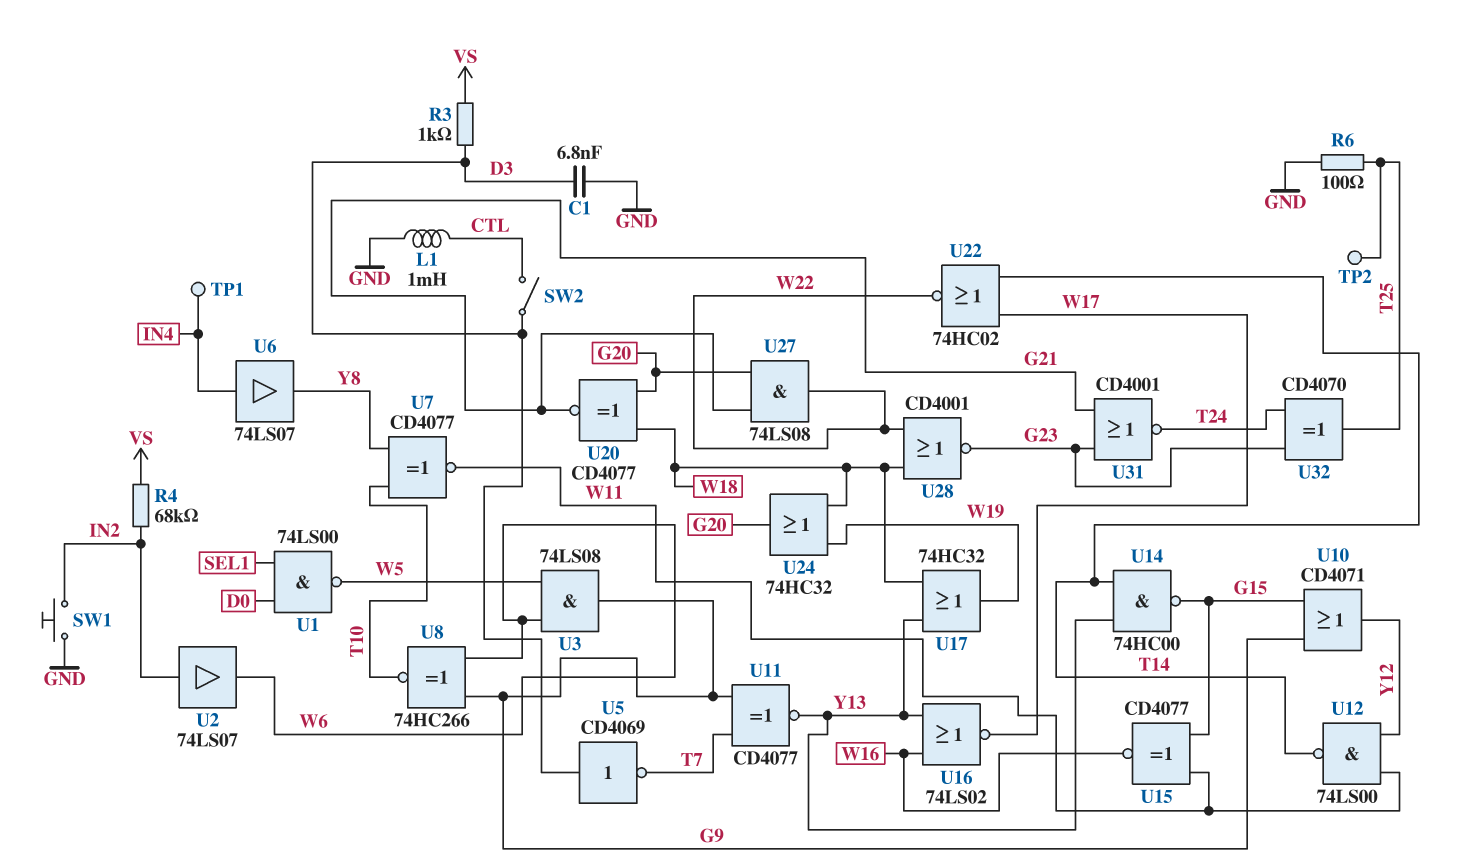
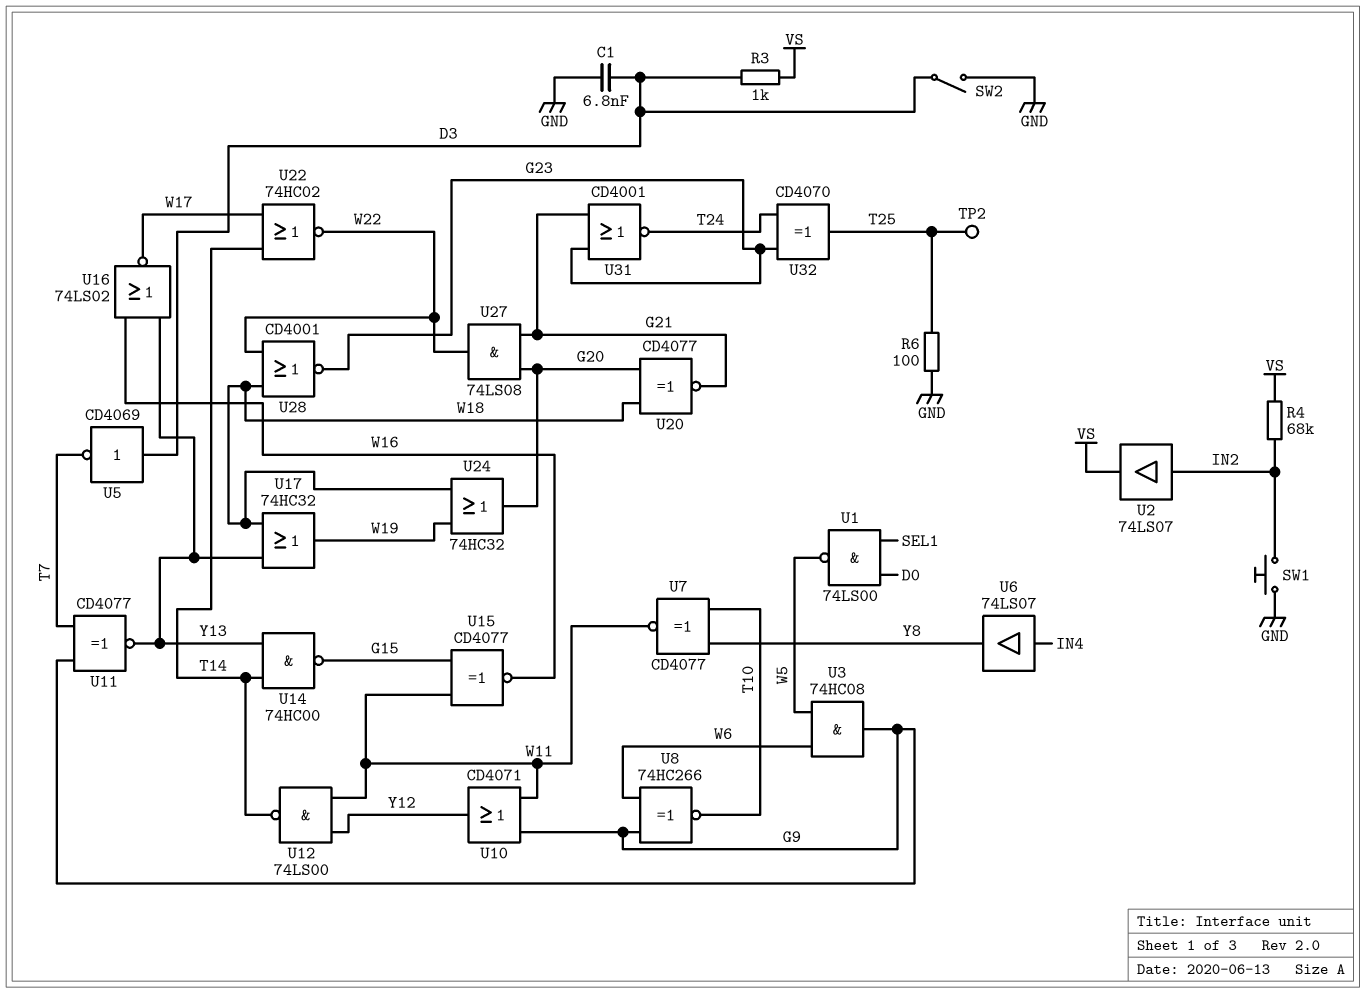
L1: 1mH (CTL, GND) -> none
SW2: switch (CTL, D3) -> switch (D3, GND)
TP1: test point (IN4) -> none
U2: buffer 74LS07 (in IN2, out W6) -> buffer 74LS07 (in IN2, out VS)
U3: AND 74LS08 (in W5, in W6, out G9) -> AND 74HC08 (in W5, in W6, out G9)
U10: OR CD4071 (in G9, in G15, out Y12) -> OR CD4071 (in G9, in W11, out Y12)

